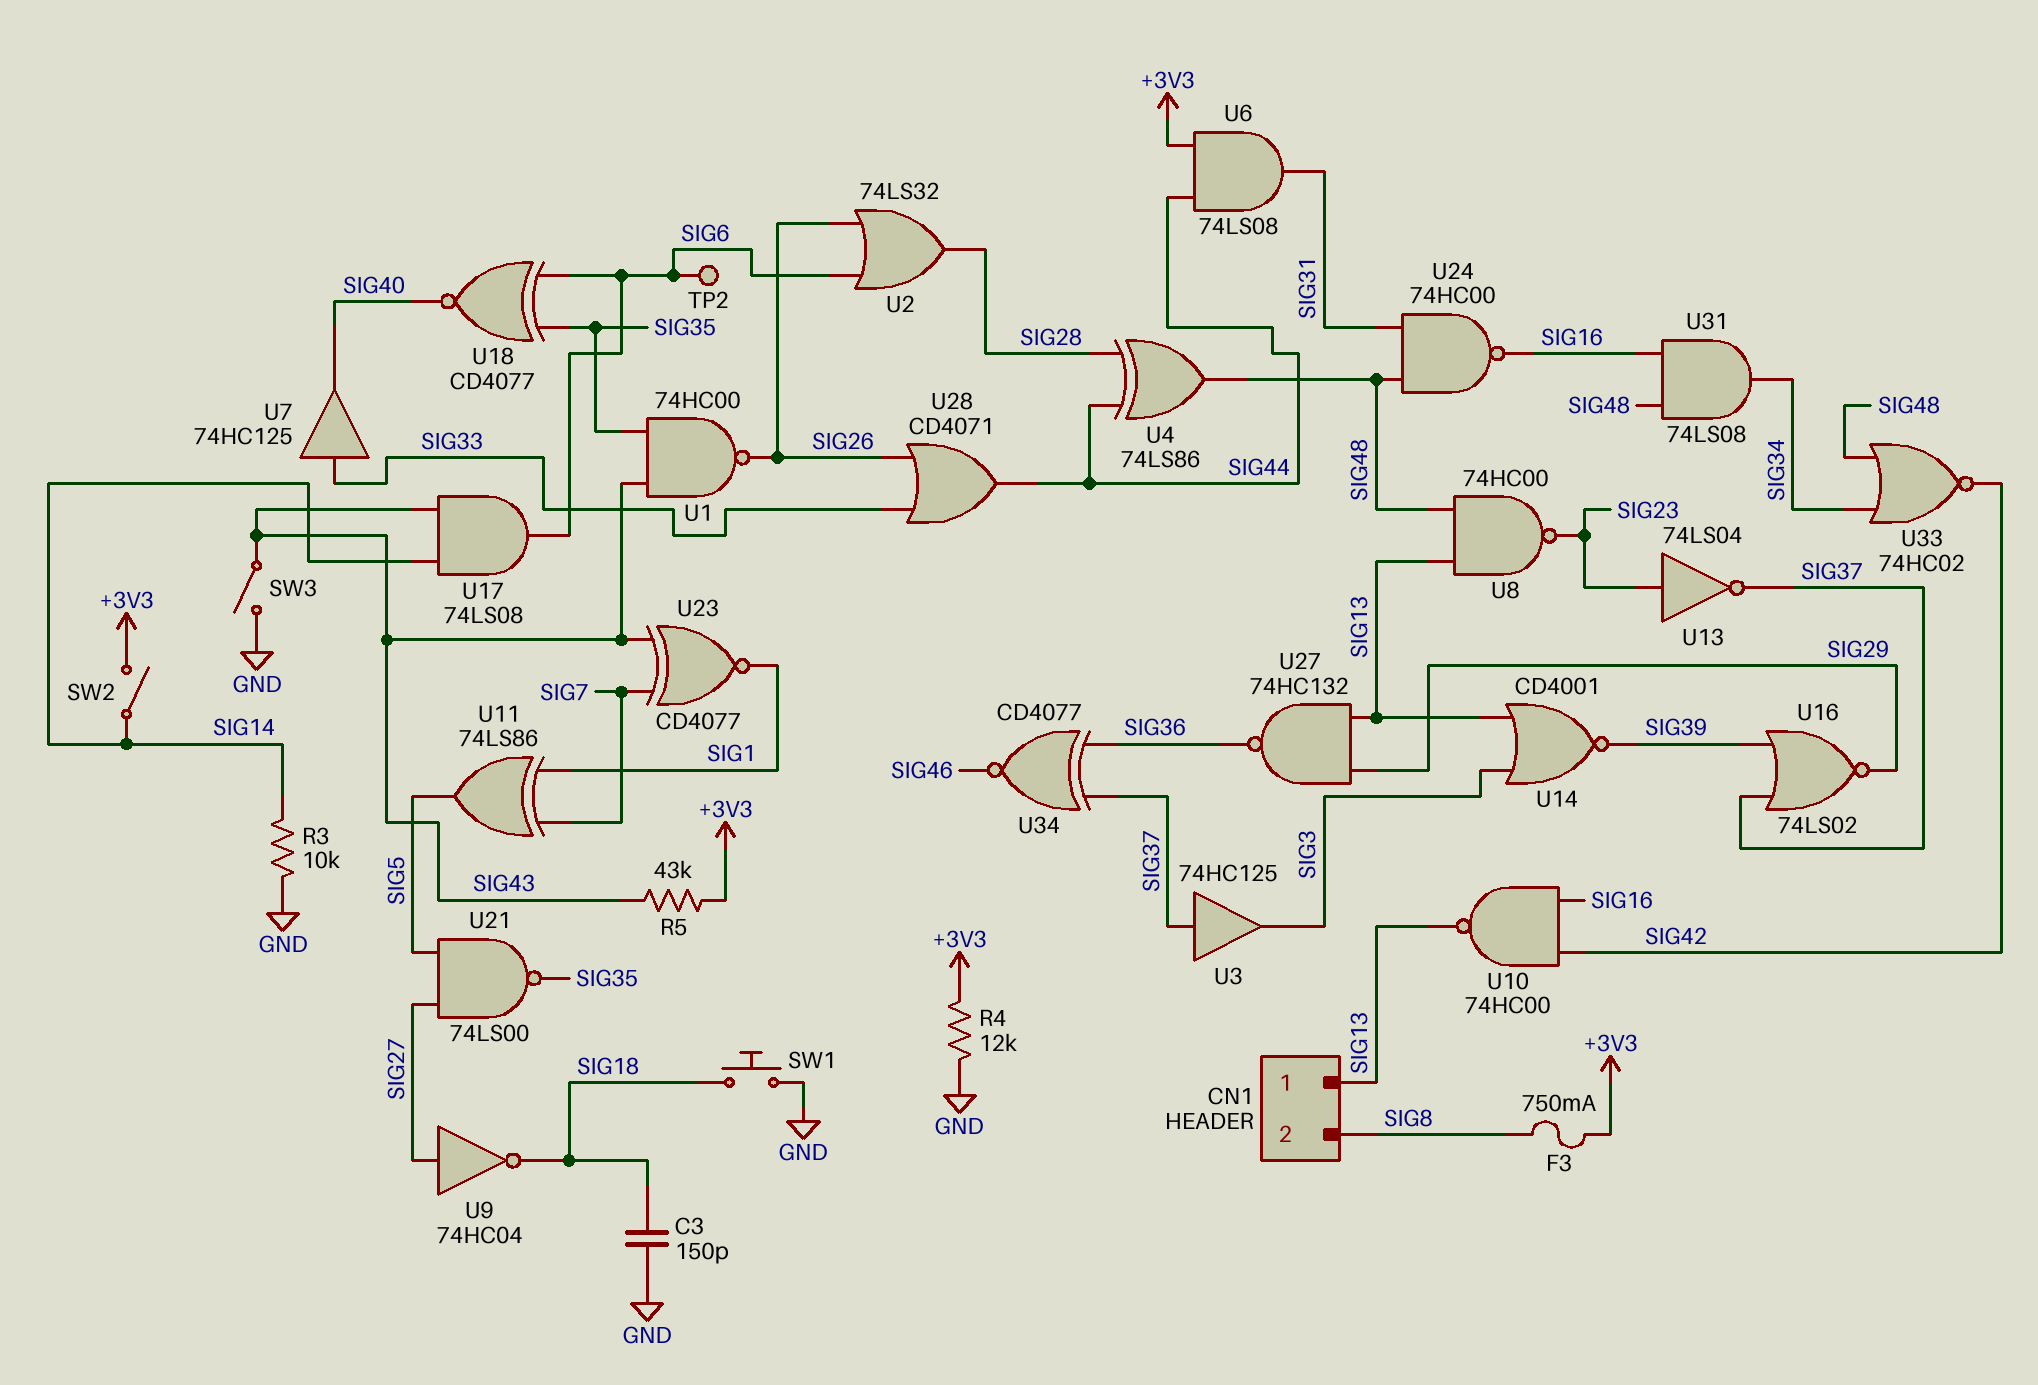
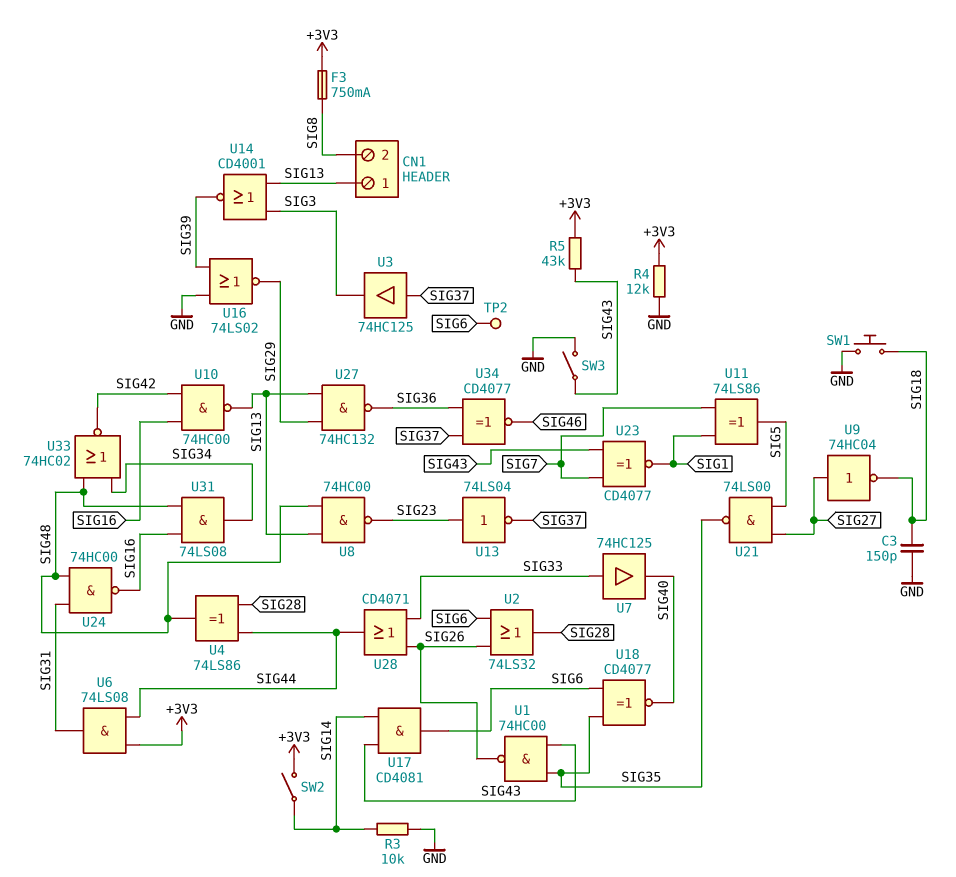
U16: NOR 74LS02 (in SIG37, in SIG39, out SIG29) -> NOR 74LS02 (in GND, in SIG39, out SIG29)
U17: AND 74LS08 (in SIG14, in SIG43, out SIG6) -> AND CD4081 (in SIG14, in SIG43, out SIG6)

